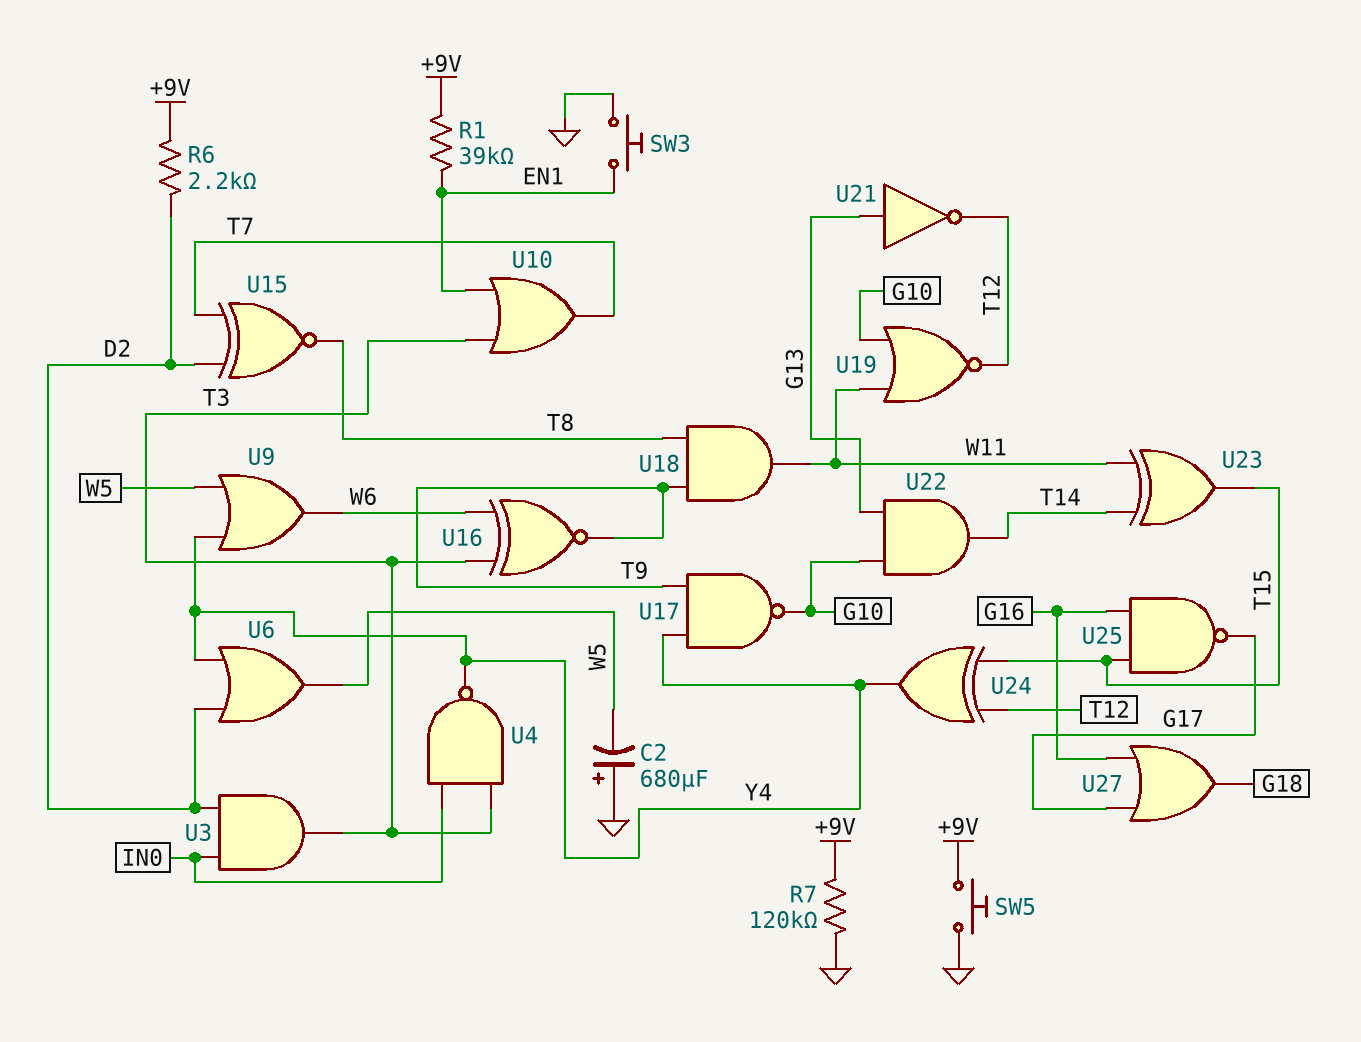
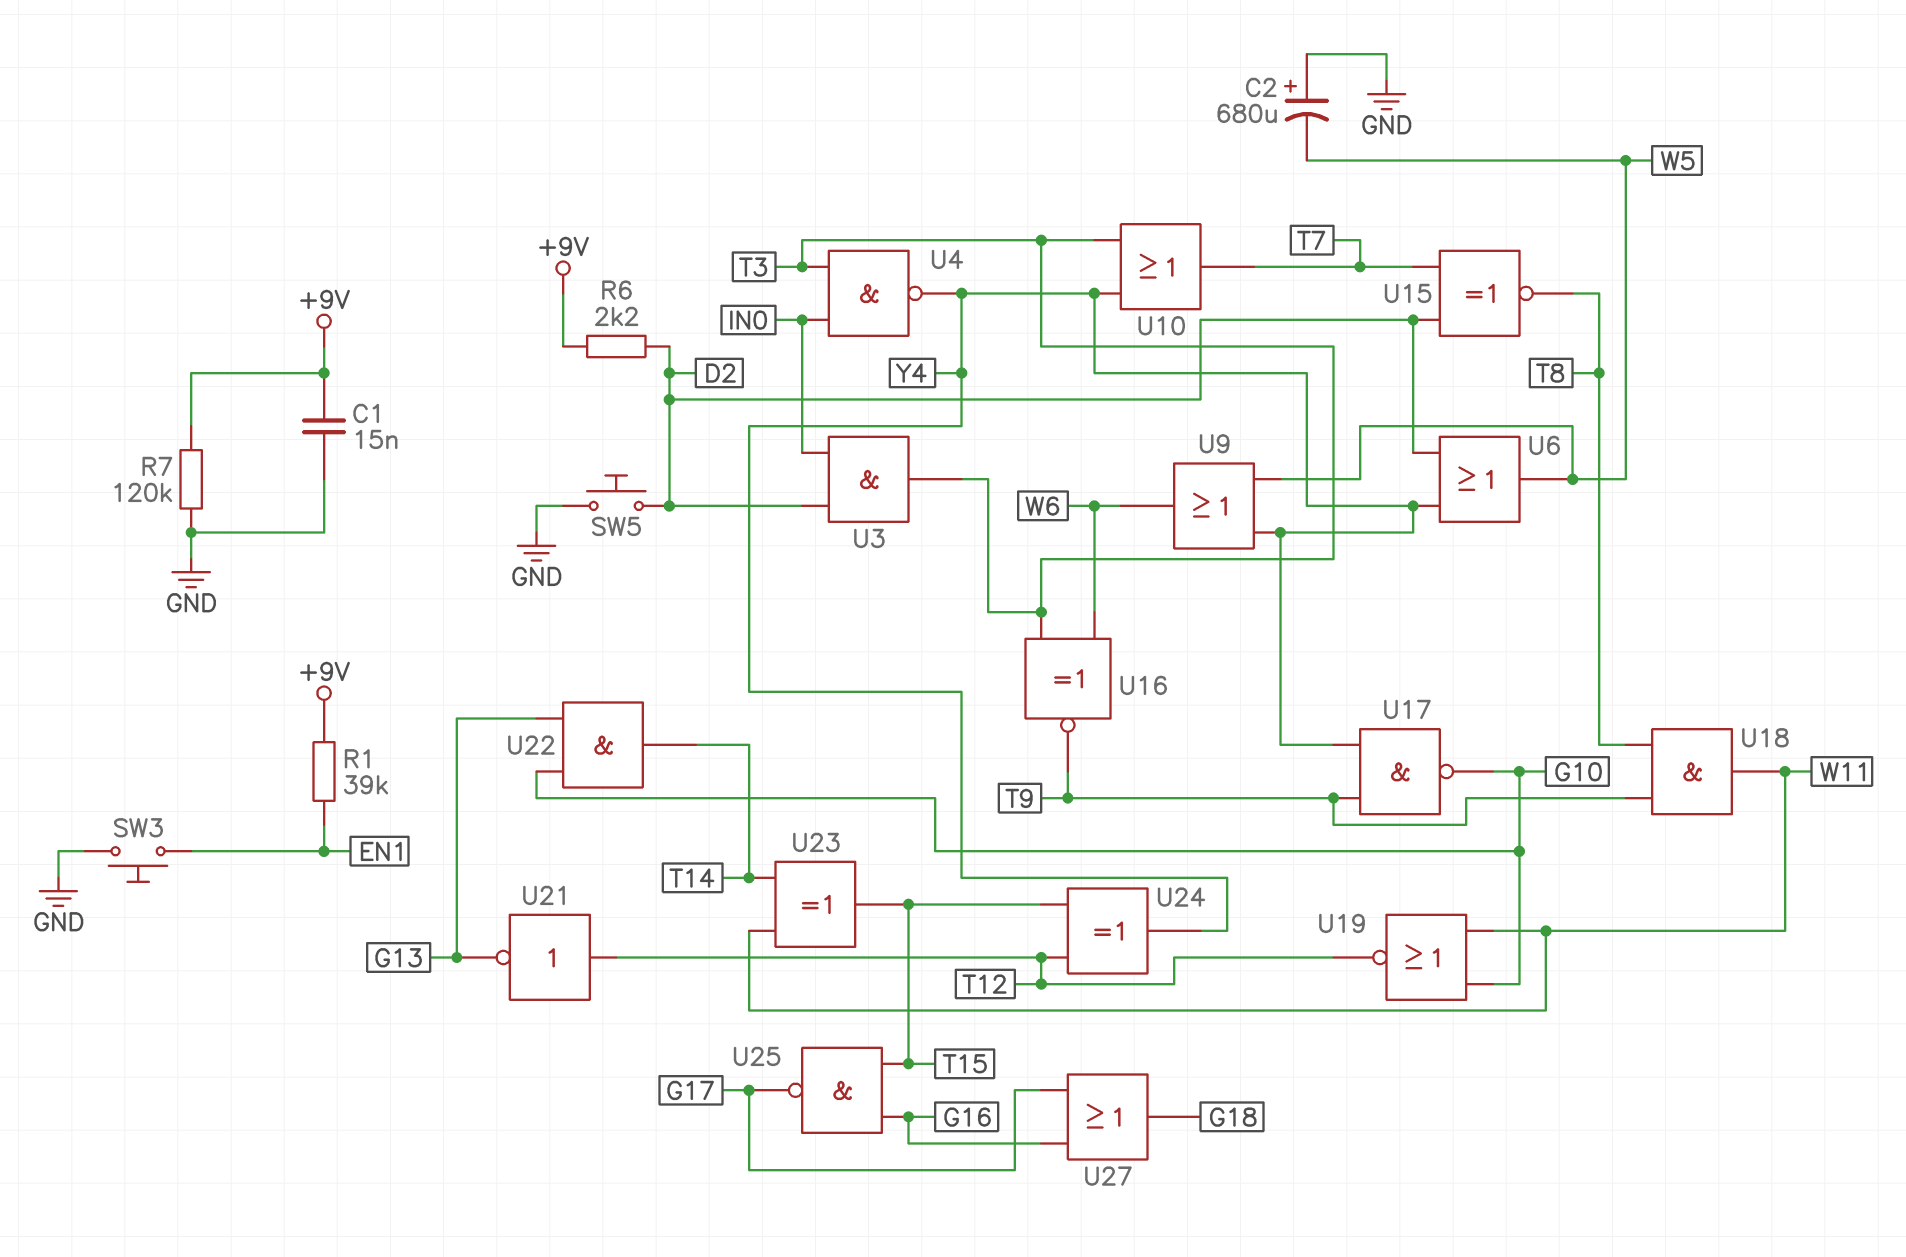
C1: none -> 15nF (+9V, GND)
SW5: button (+9V, GND) -> button (D2, GND)
U10: OR (in EN1, in T3, out T7) -> OR (in T3, in Y4, out T7)
U21: NOT (in G13, out T12) -> NOT (in T12, out G13)

